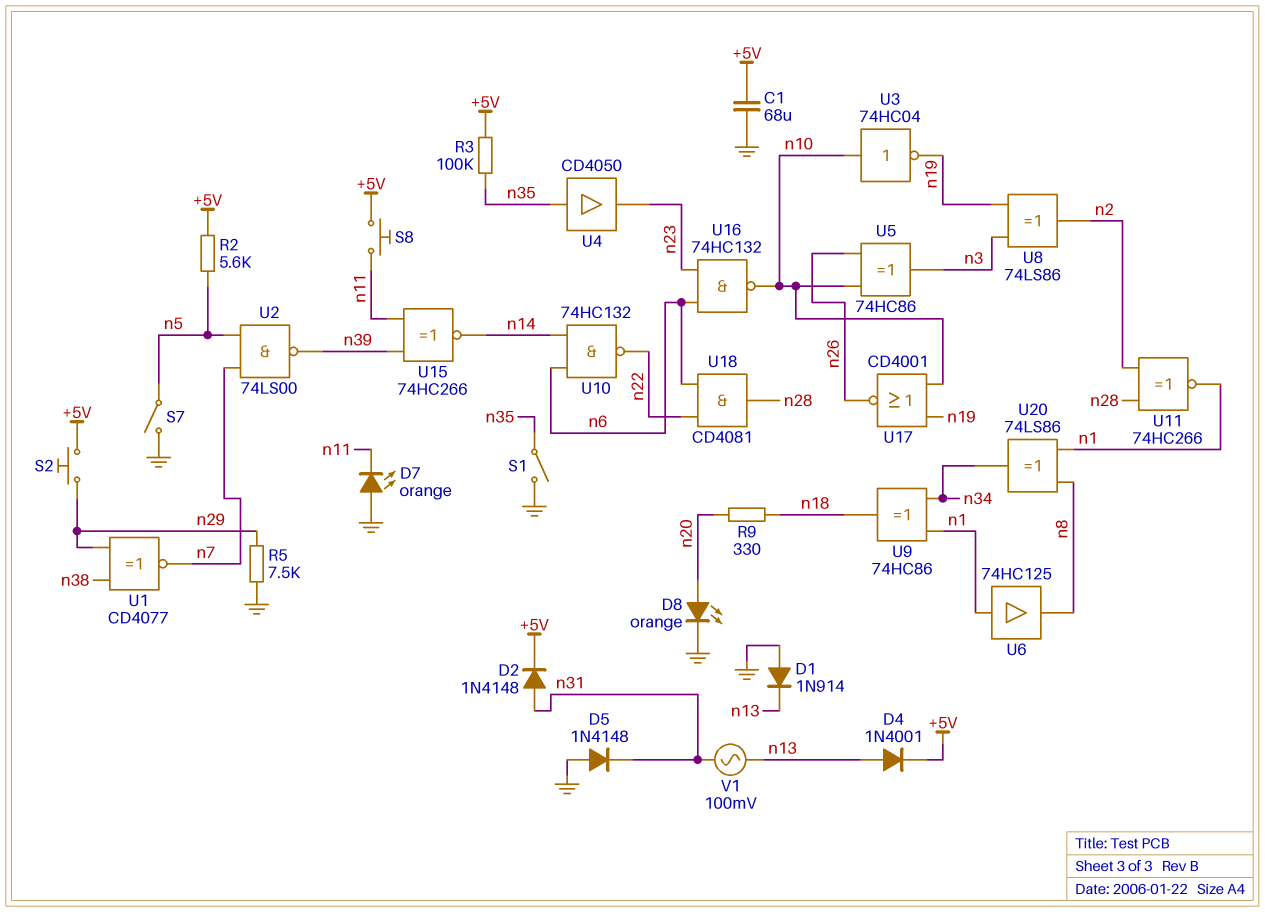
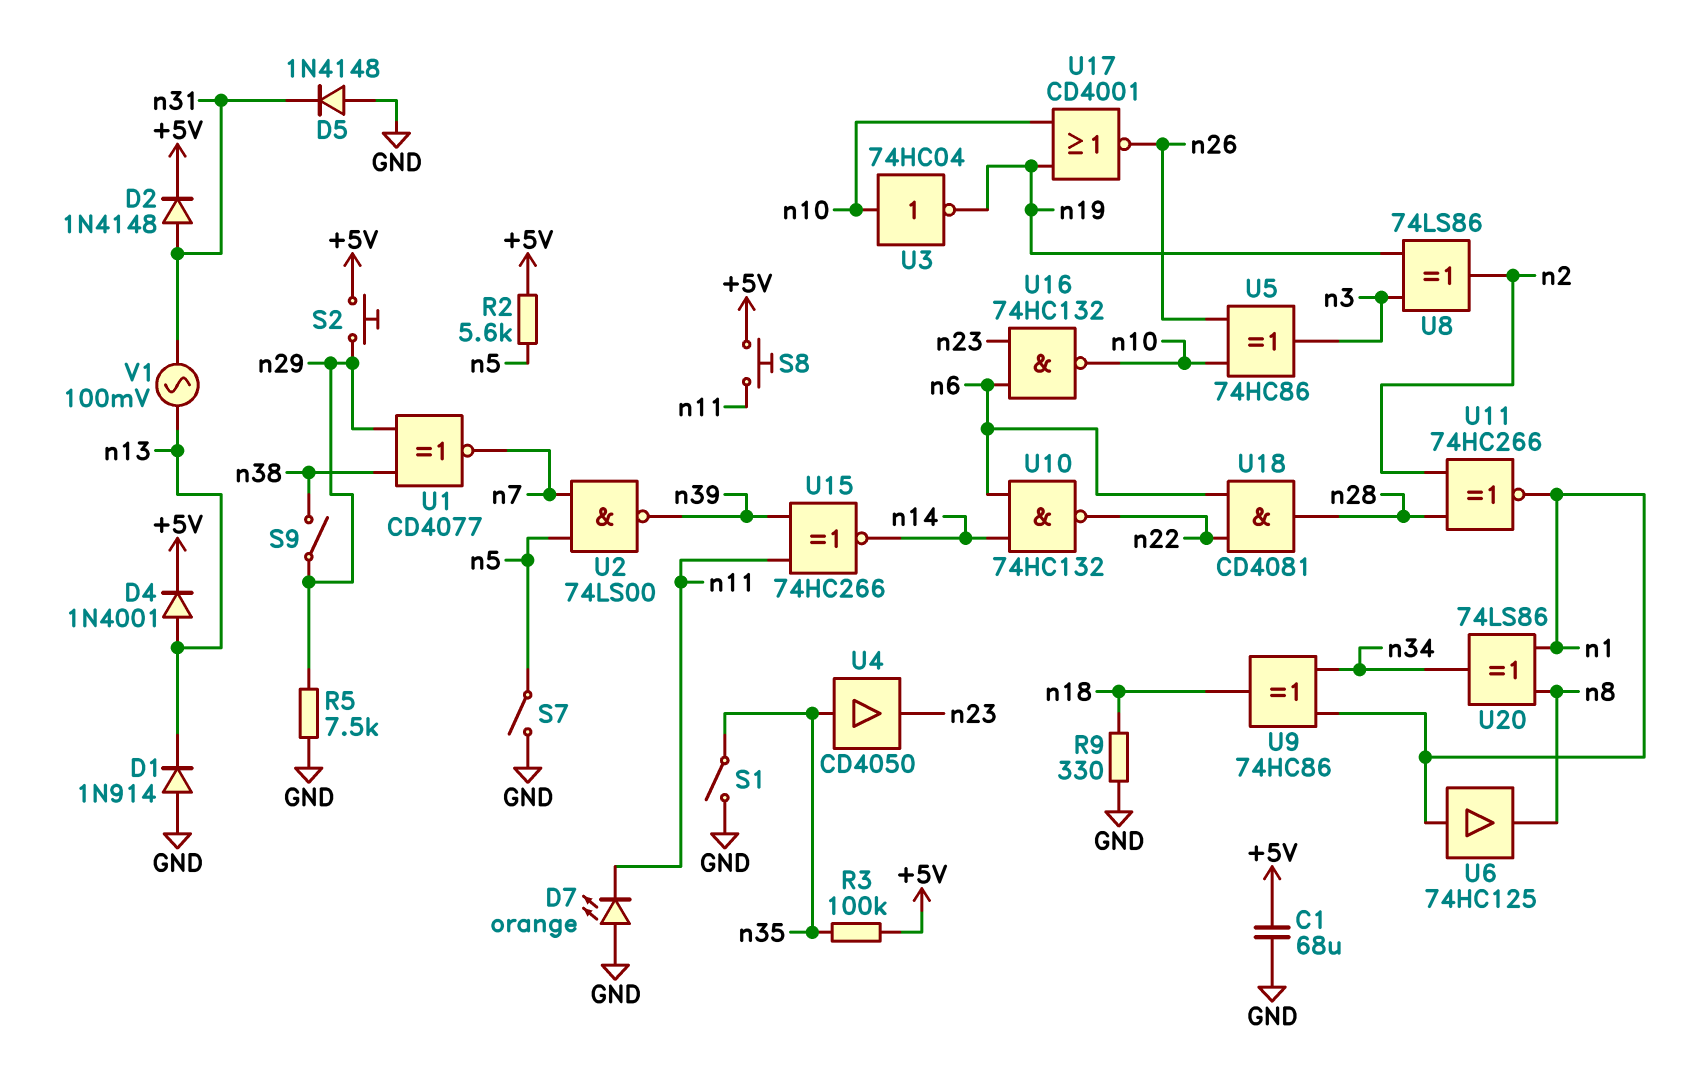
D8: LED orange (A n20, K GND) -> none
R9: 330 (n18, n20) -> 330 (GND, n18)
S9: none -> switch (n29, n38)

